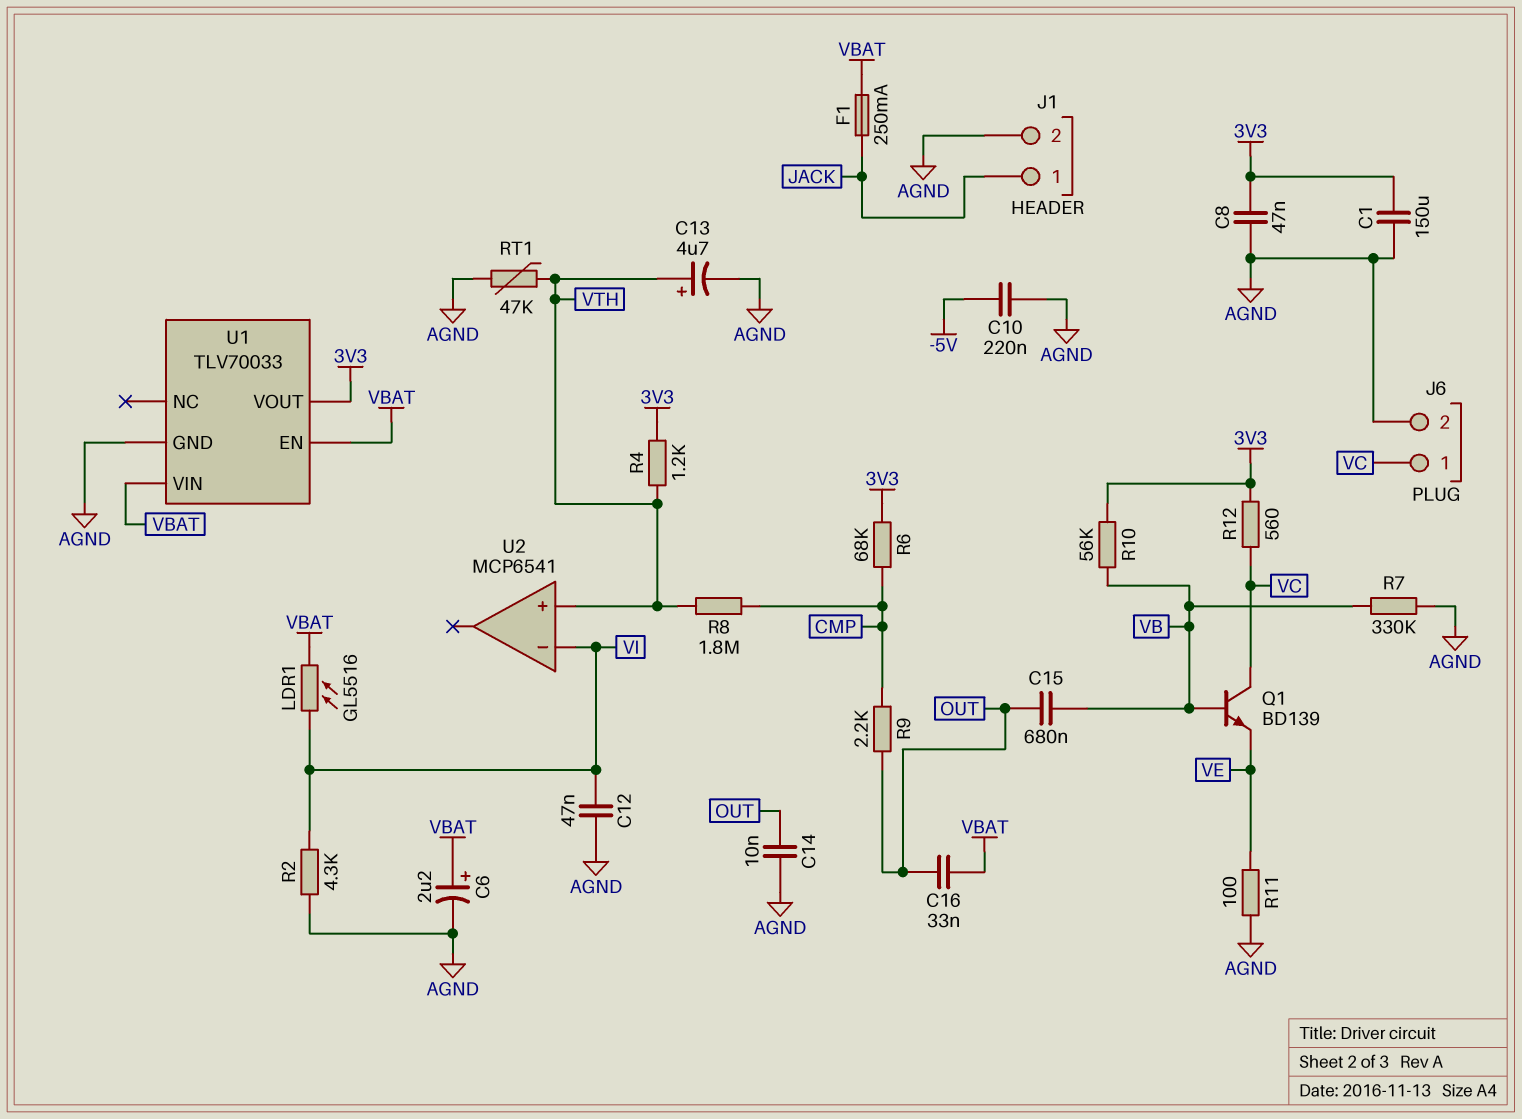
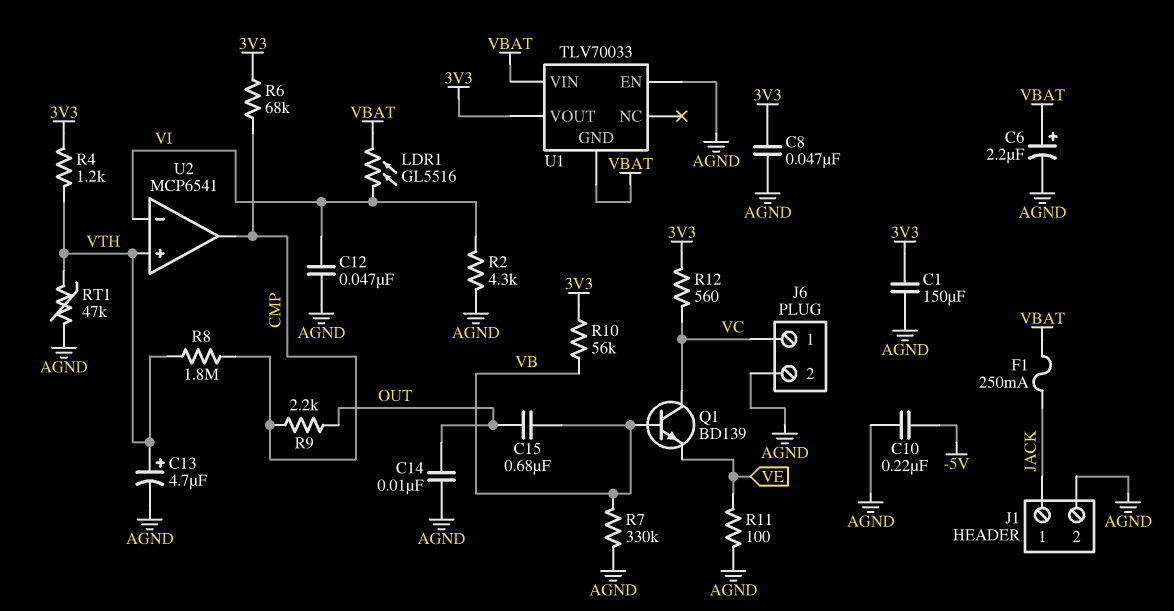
C16: 33nF (OUT, VBAT) -> none
U1 pin EN: VBAT -> AGND
U1 pin GND: AGND -> VBAT
U2 pin out: none -> CMP

